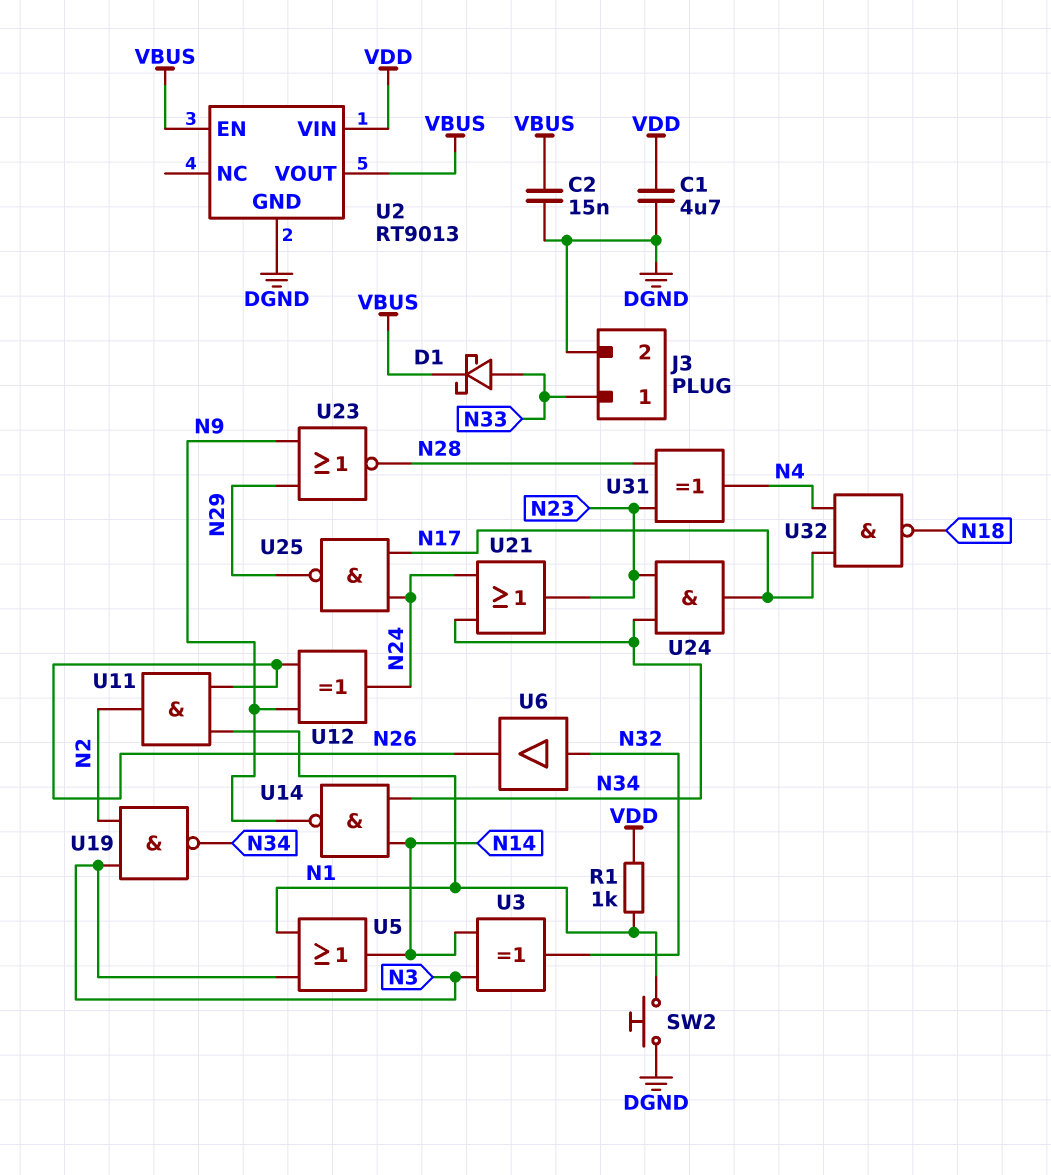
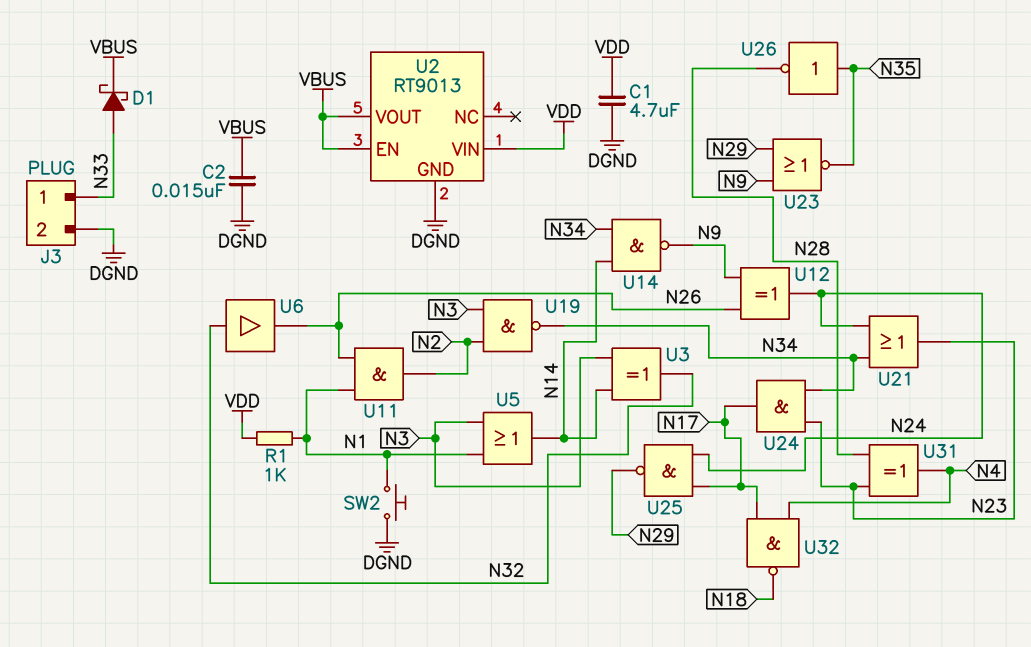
U23: NOR (in N9, in N29, out N28) -> NOR (in N9, in N29, out N35)
U26: none -> NOT (in N35, out N28)

